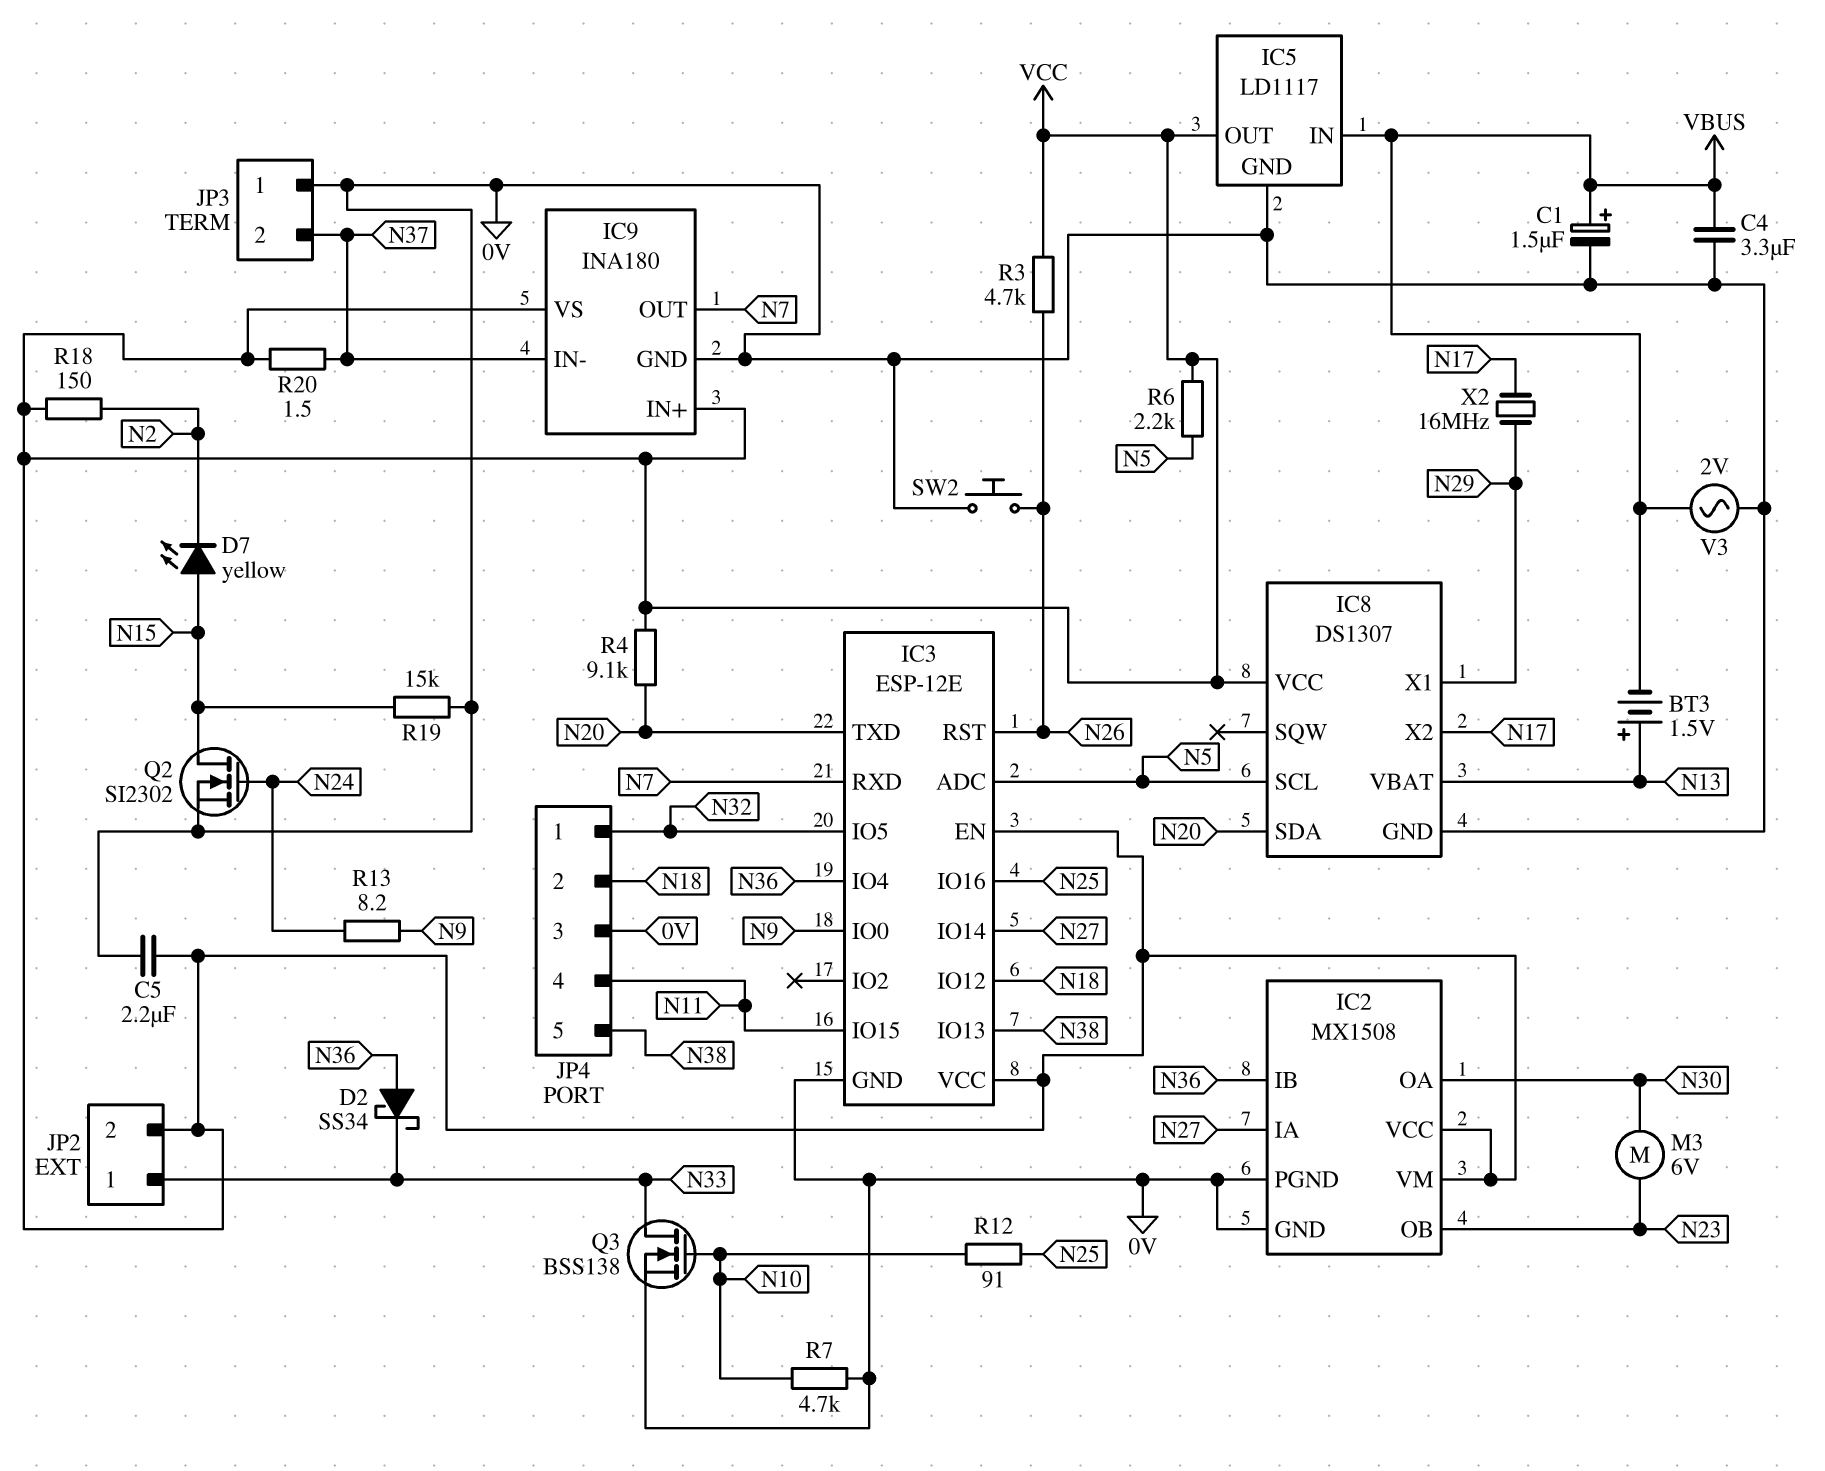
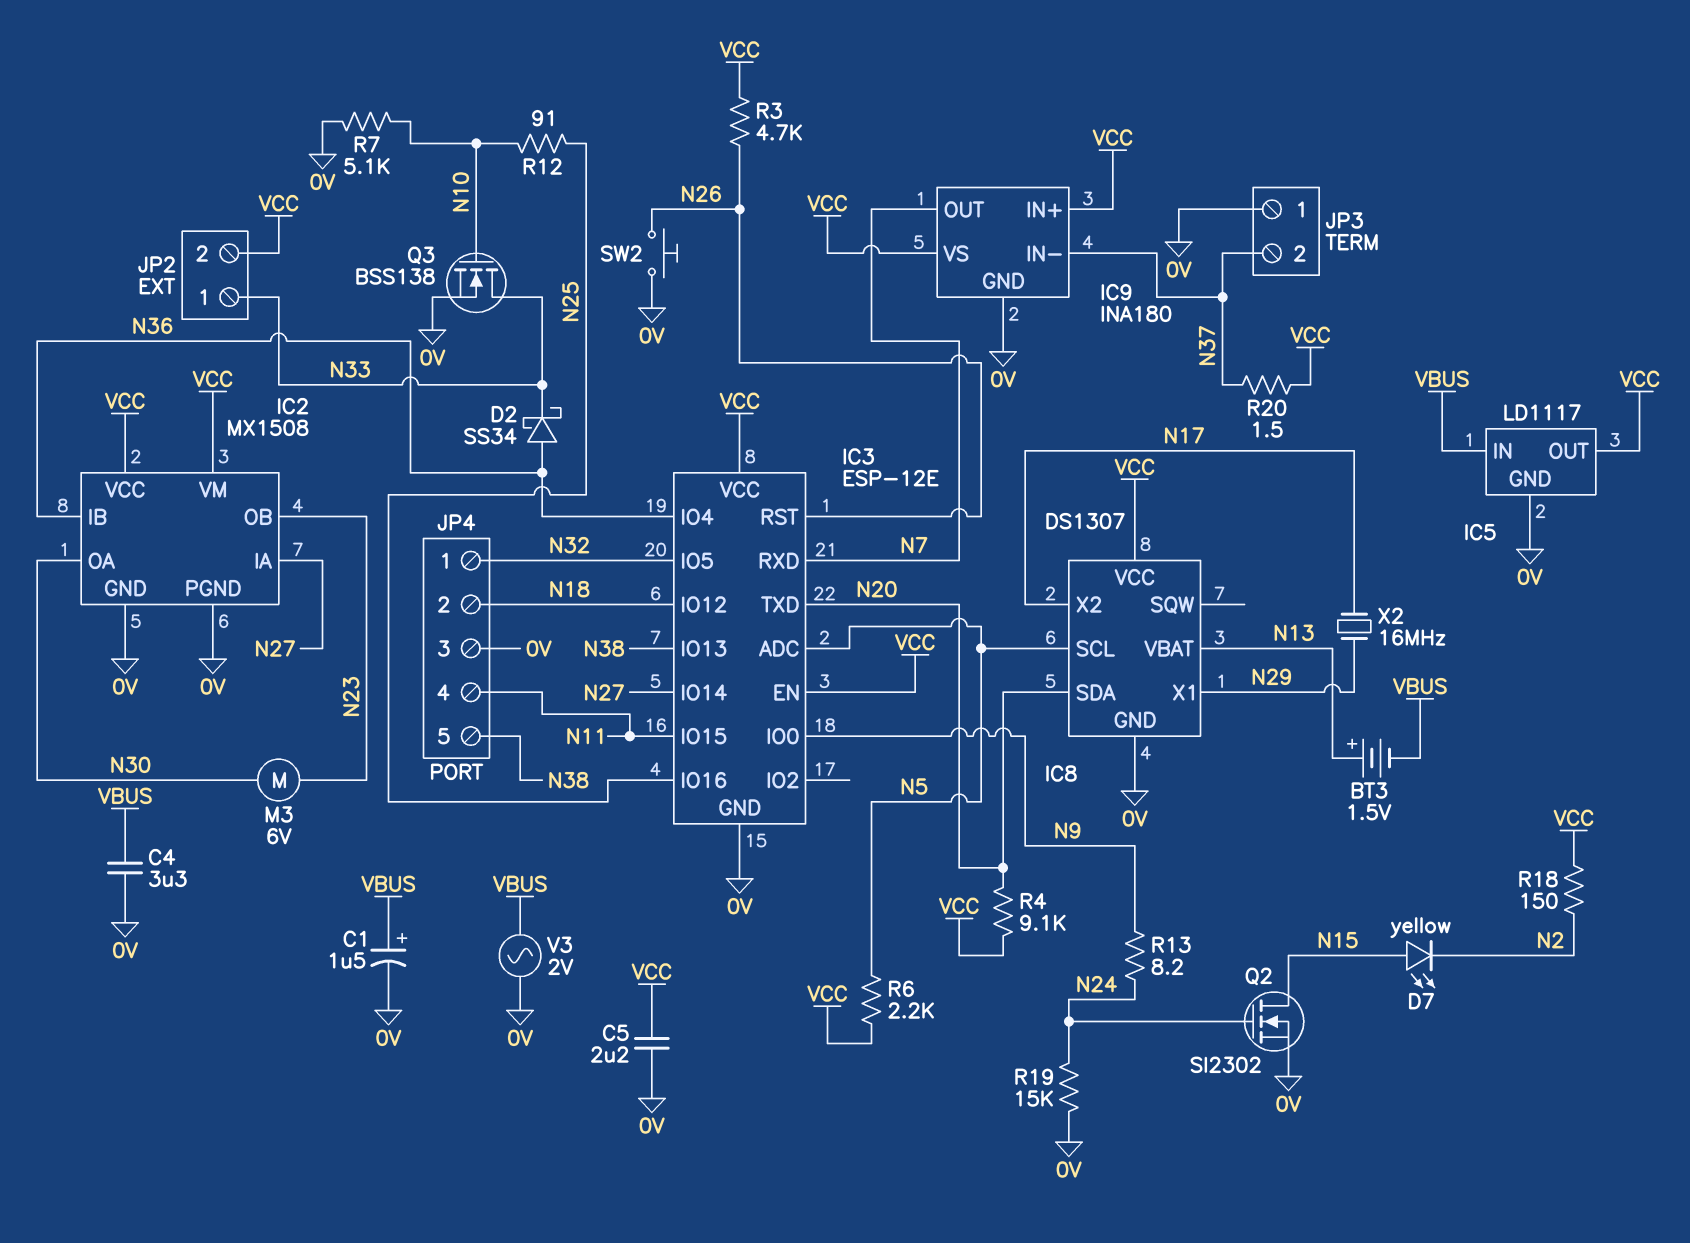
R7: 4.7k (0V, N10) -> 5.1k (0V, N10)
R19: 15k (0V, N15) -> 15k (0V, N24)

